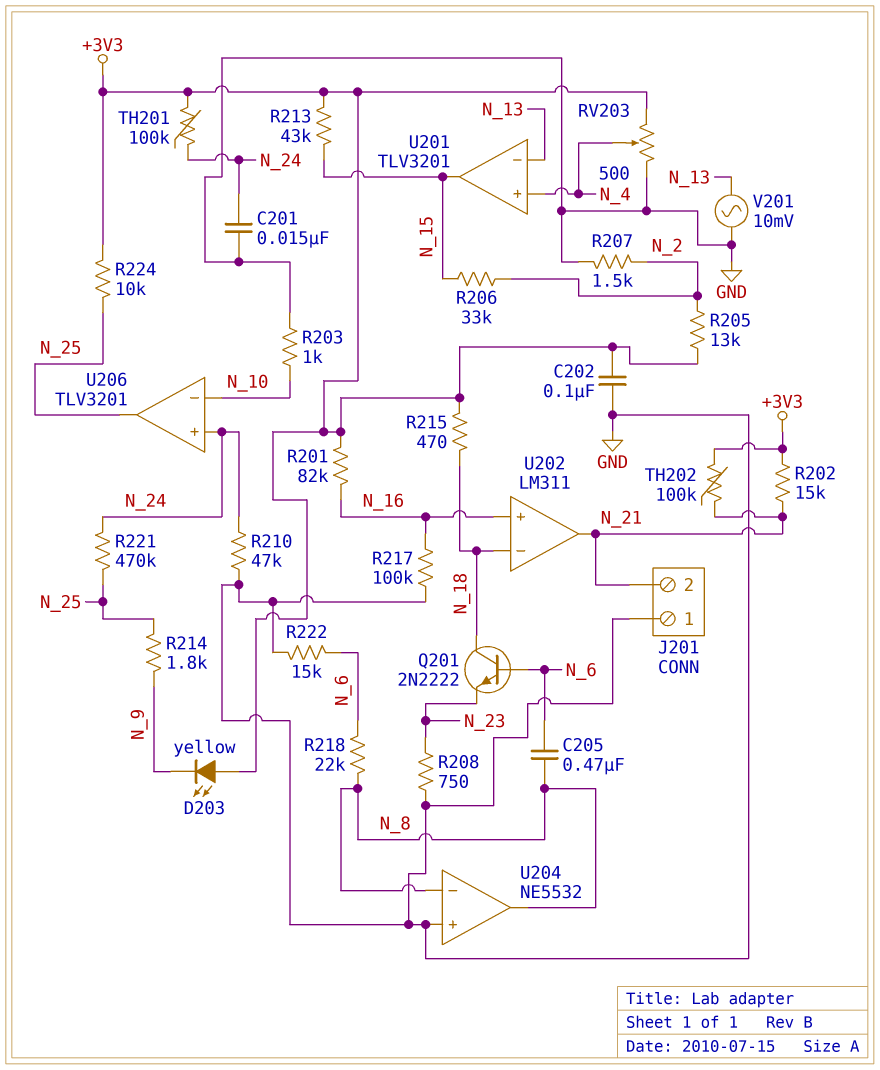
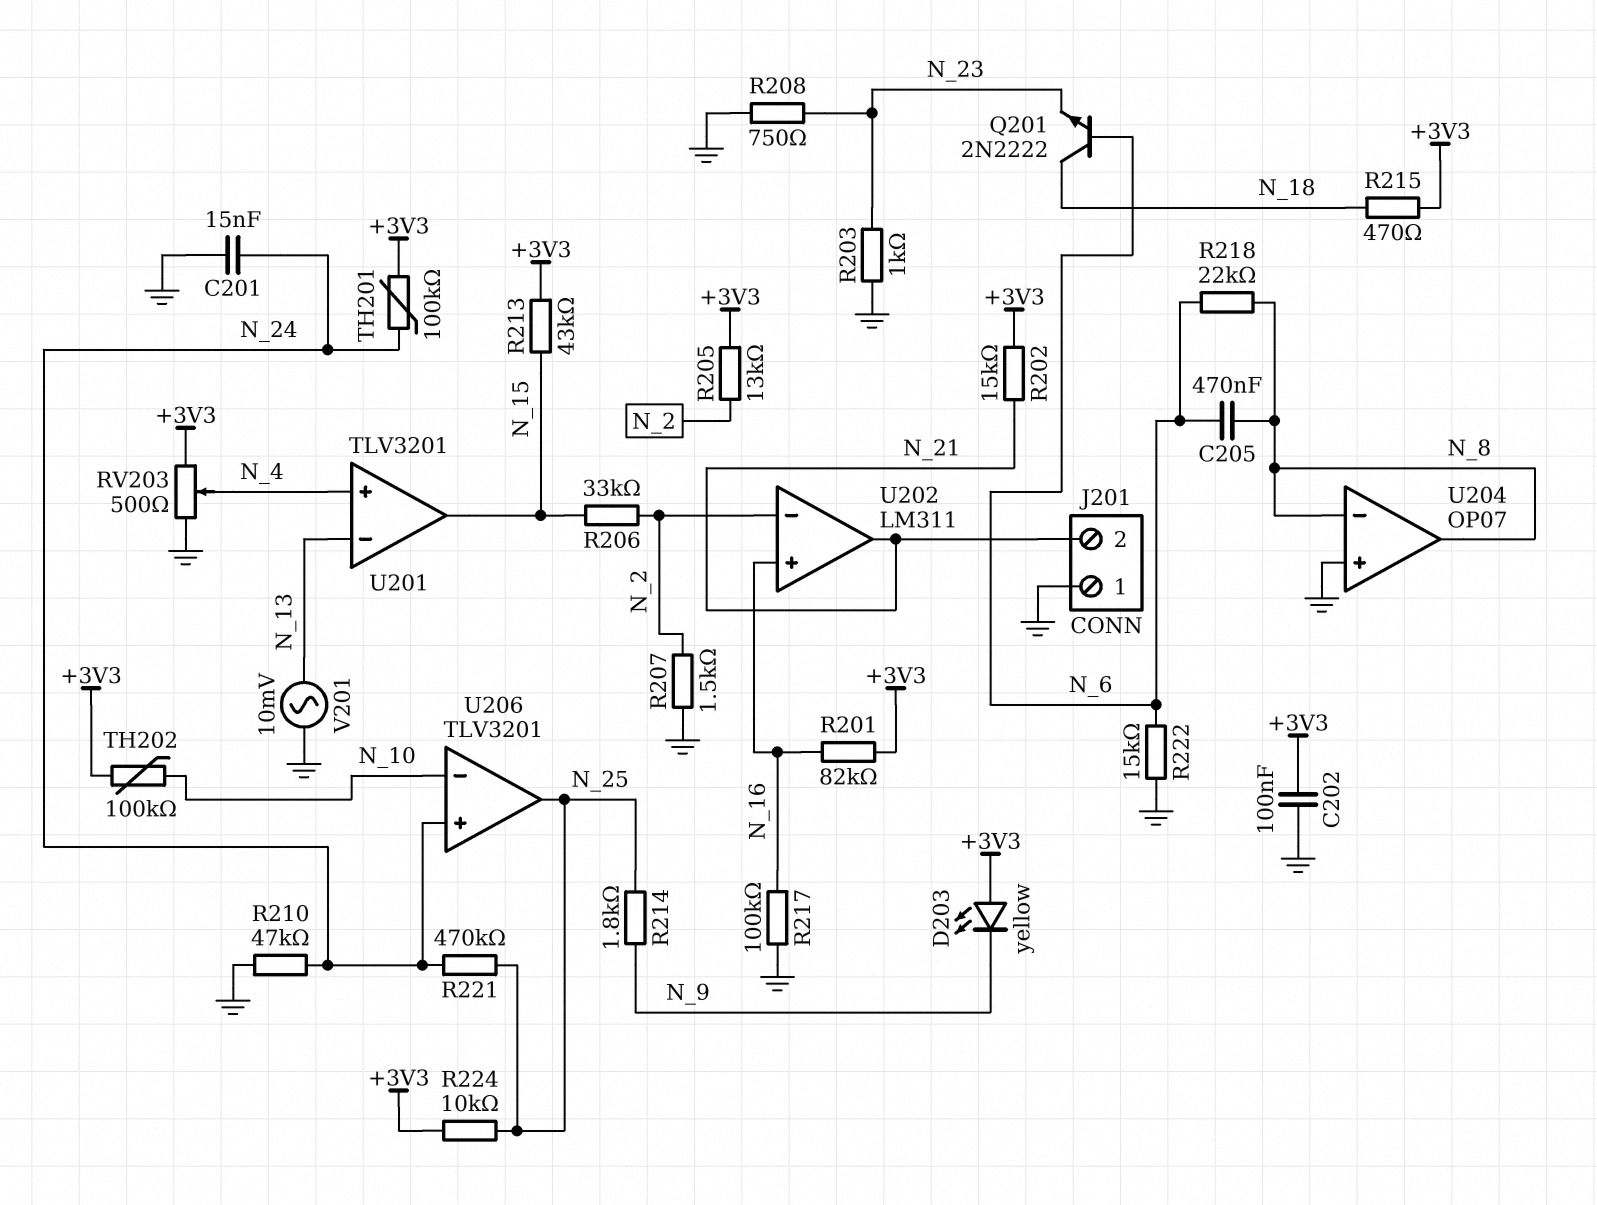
R203: 1k (GND, N_10) -> 1k (GND, N_23)
TH202: 100k (+3V3, N_21) -> 100k (+3V3, N_10)
U202 pin in-: N_18 -> N_2
U204: NE5532 -> OP07

